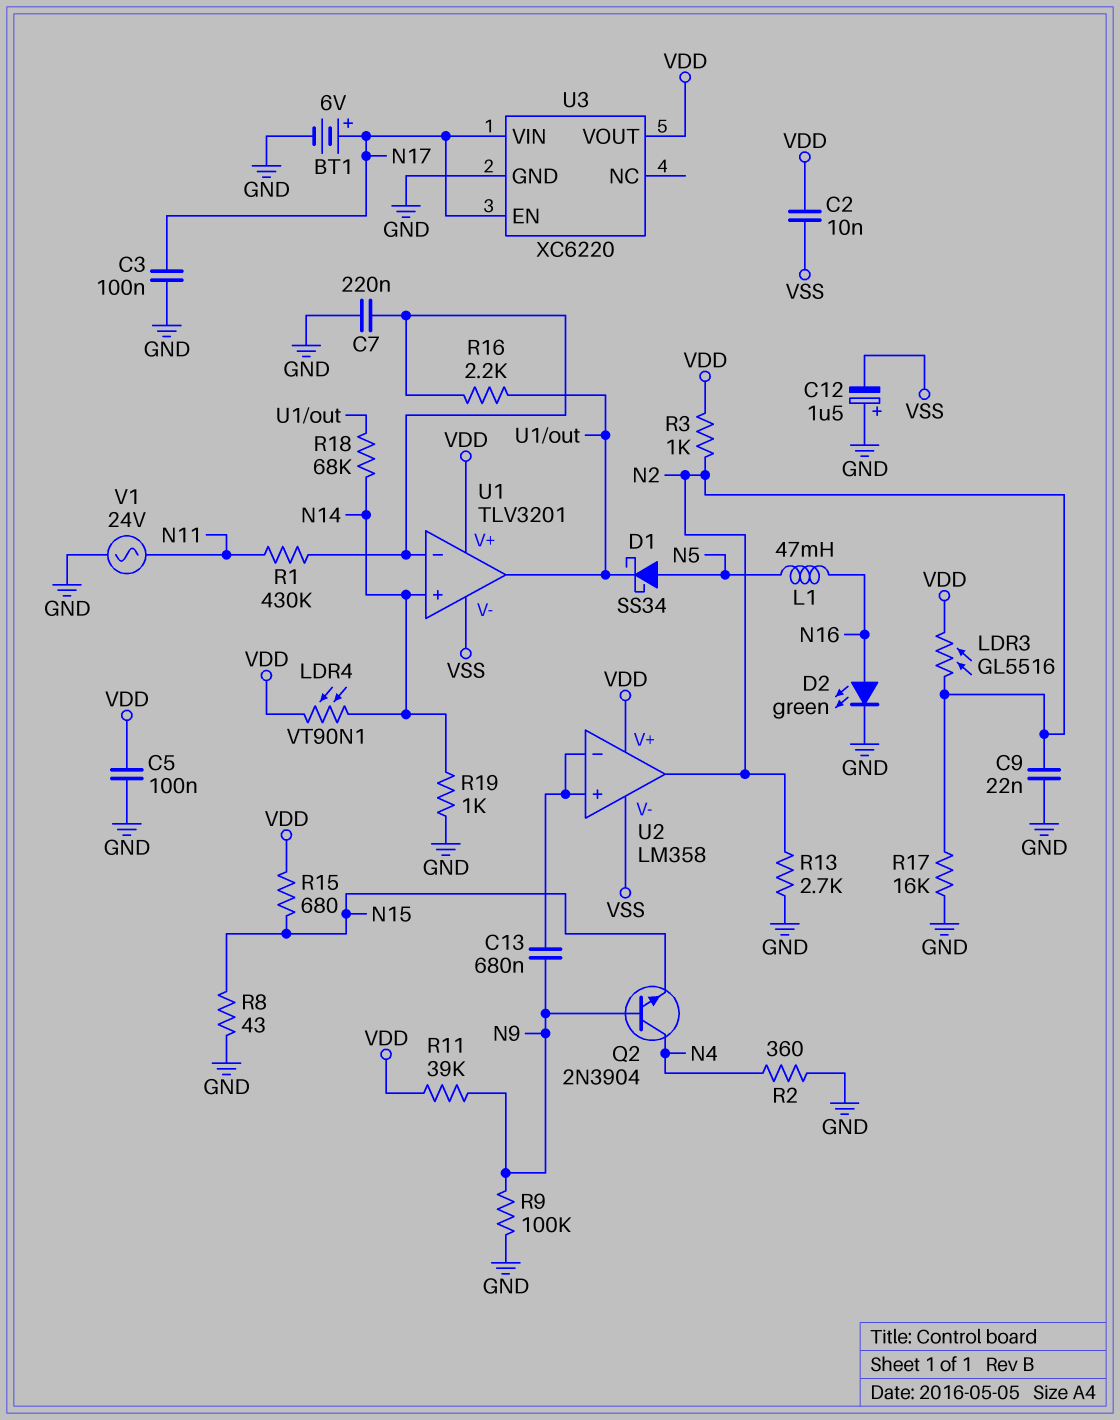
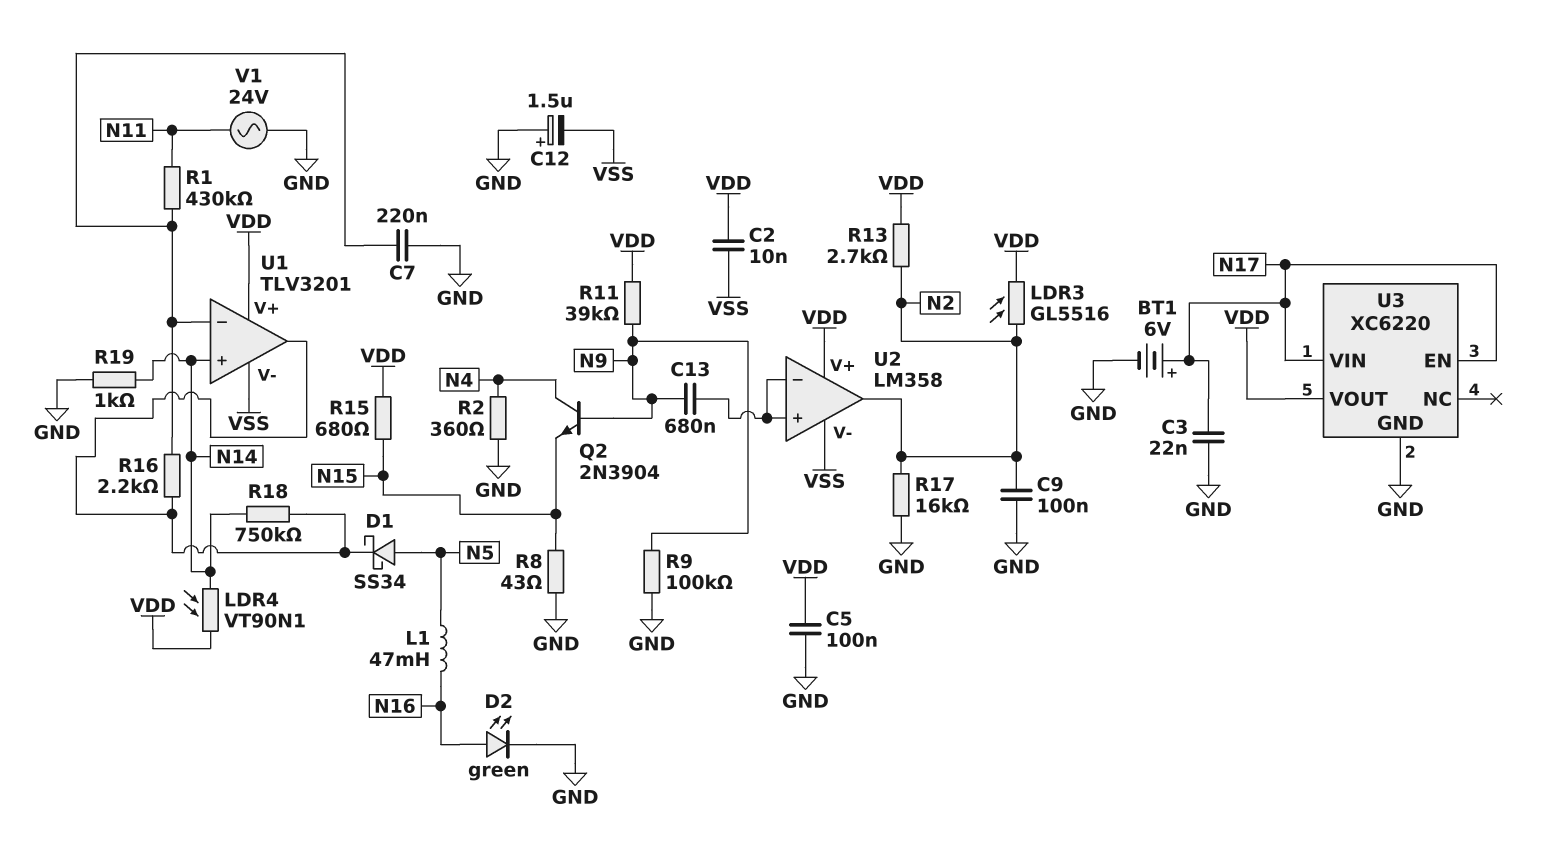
C3: 100nF (GND, N17) -> 22nF (GND, N17)
C9: 22nF (GND, N2) -> 100nF (GND, N2)
R3: 1k (N2, VDD) -> none
R13: 2.7k (GND, N2) -> 2.7k (N2, VDD)
R18: 68k (N14, U1/out) -> 750k (N14, U1/out)

